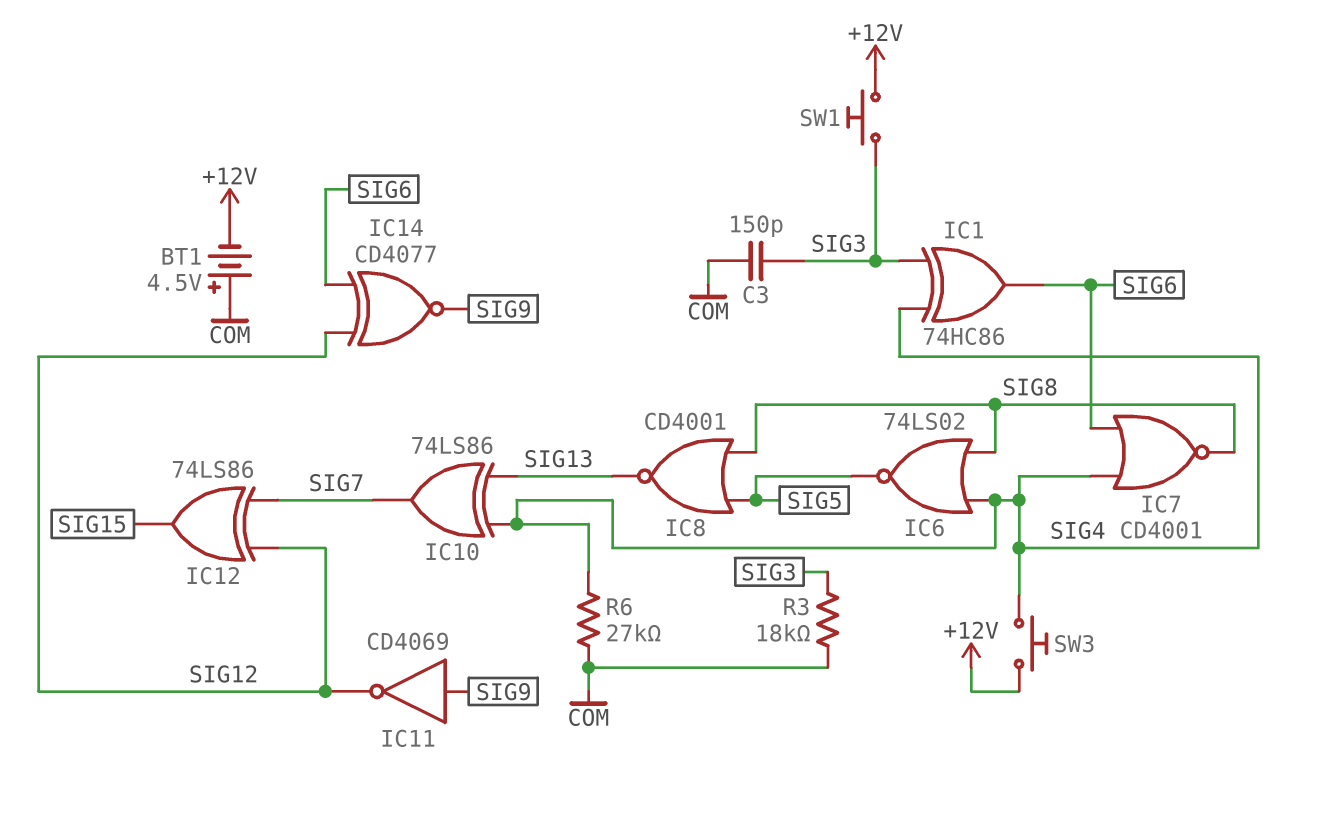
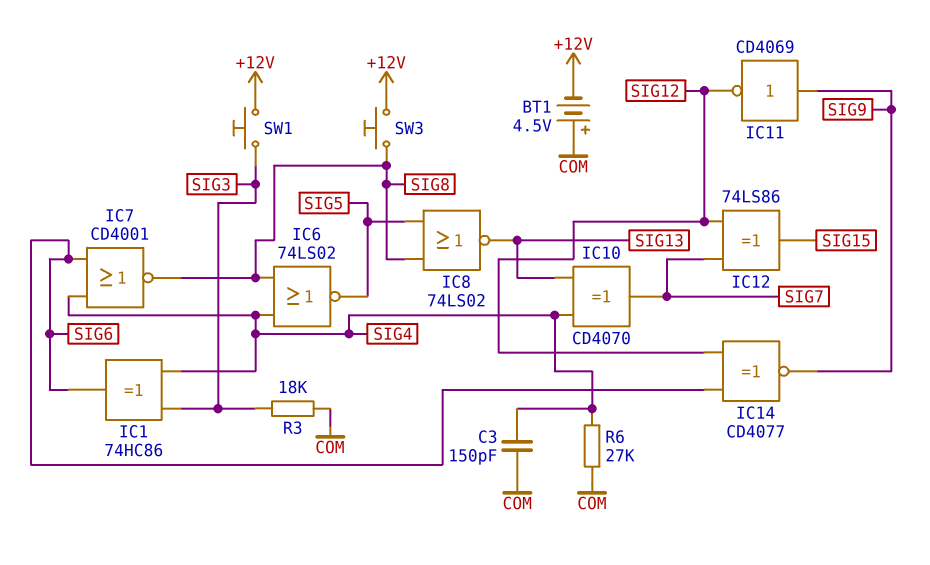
C3: 150pF (COM, SIG3) -> 150pF (COM, SIG4)
IC8: NOR CD4001 (in SIG5, in SIG8, out SIG13) -> NOR 74LS02 (in SIG5, in SIG8, out SIG13)
IC10: XOR 74LS86 (in SIG4, in SIG13, out SIG7) -> XOR CD4070 (in SIG4, in SIG13, out SIG7)
SW3: button (+12V, SIG4) -> button (+12V, SIG8)

